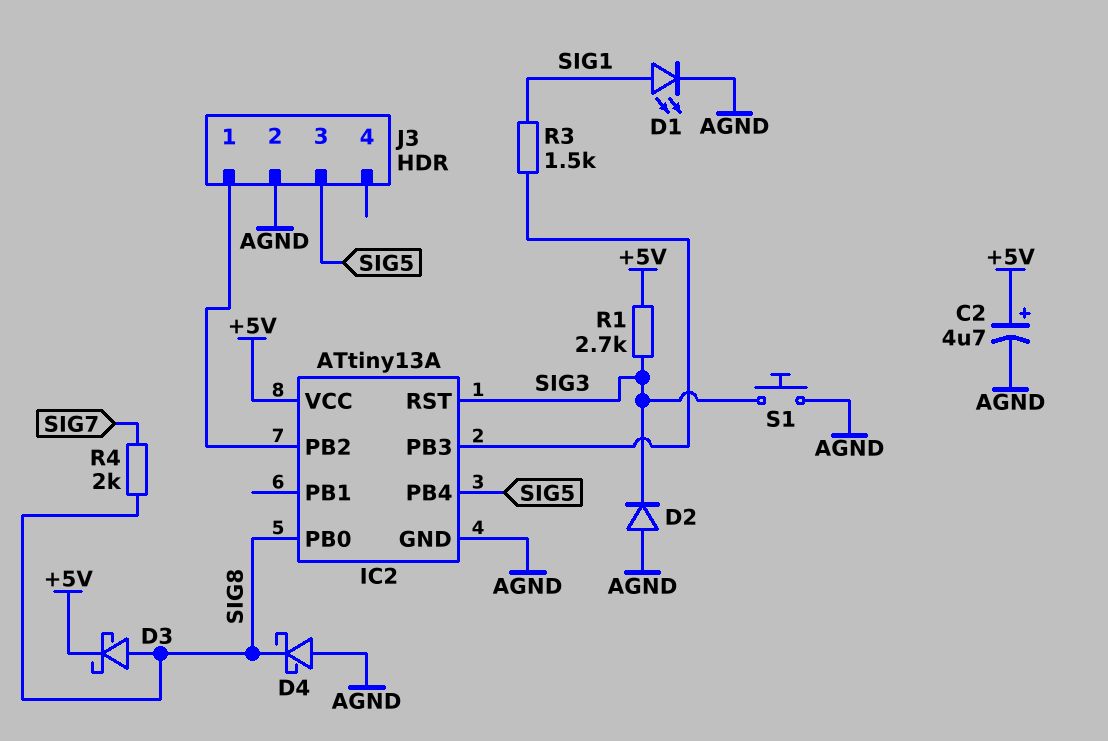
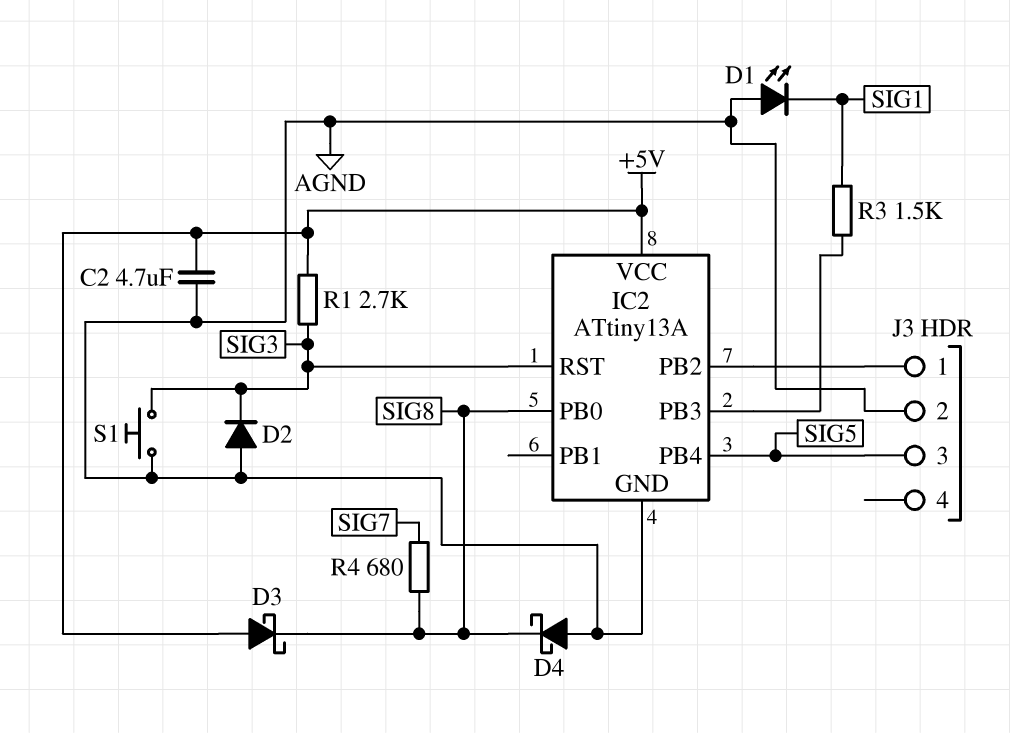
C2: 4.7uF (plus +5V, minus AGND) -> 4.7uF (+5V, AGND)
D1: LED (A SIG1, K AGND) -> LED (A AGND, K SIG1)
D3: schottky (A SIG8, K +5V) -> schottky (A +5V, K SIG8)
R4: 2k (SIG7, SIG8) -> 680 (SIG7, SIG8)

